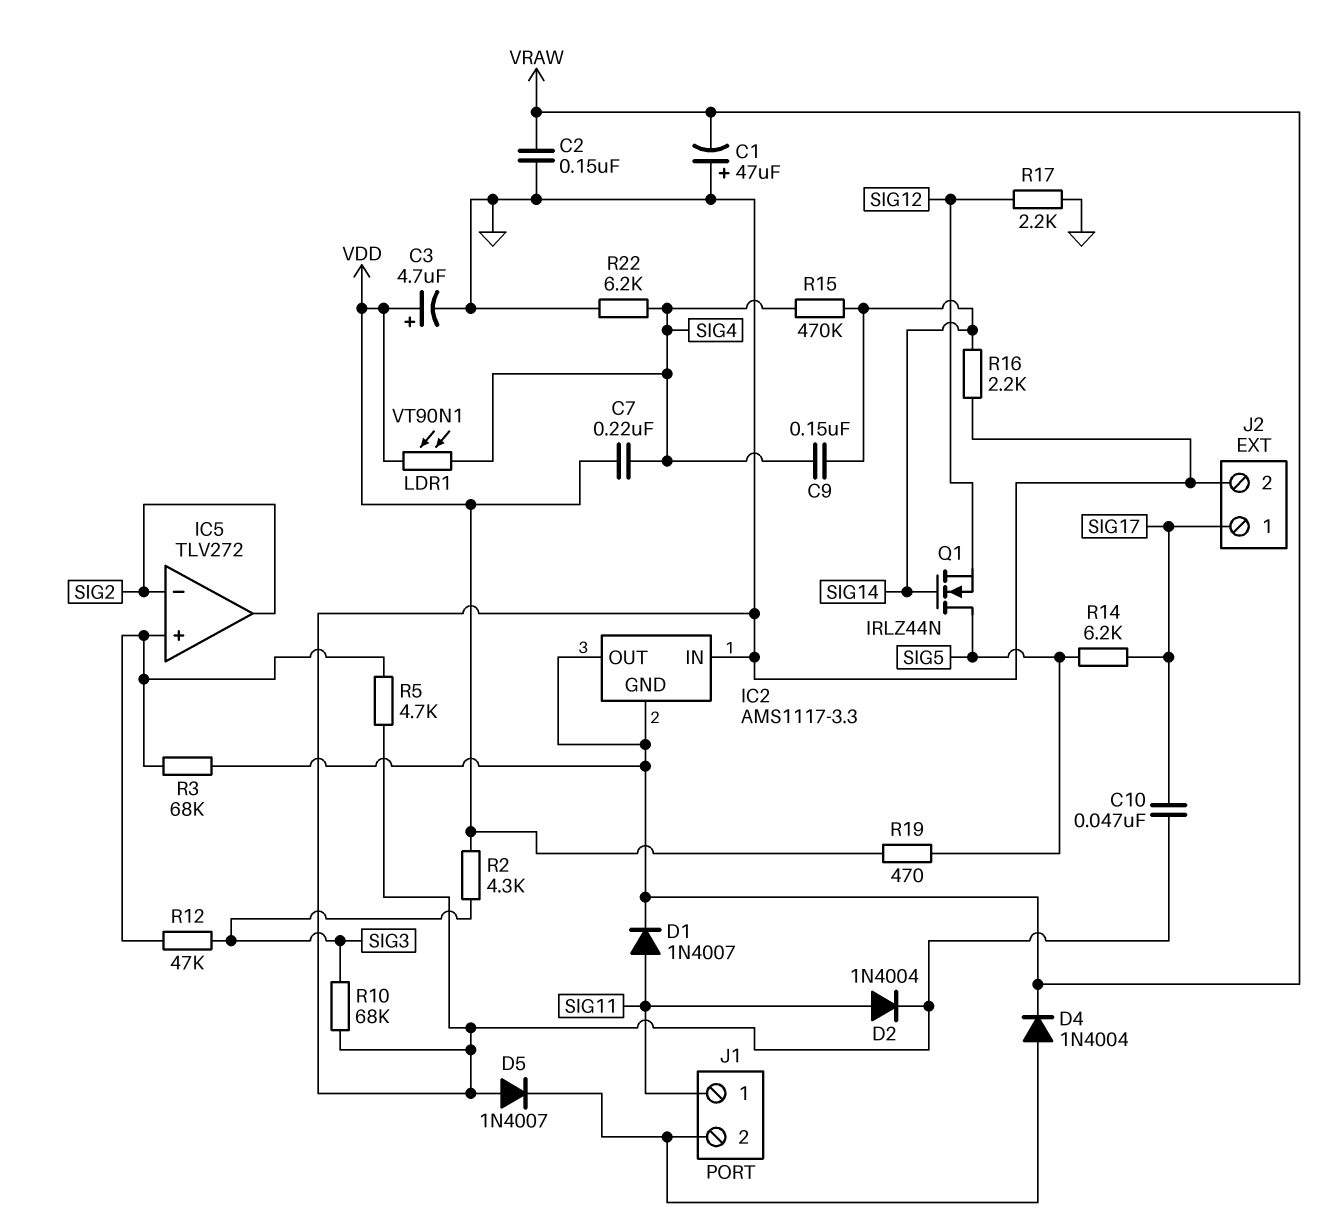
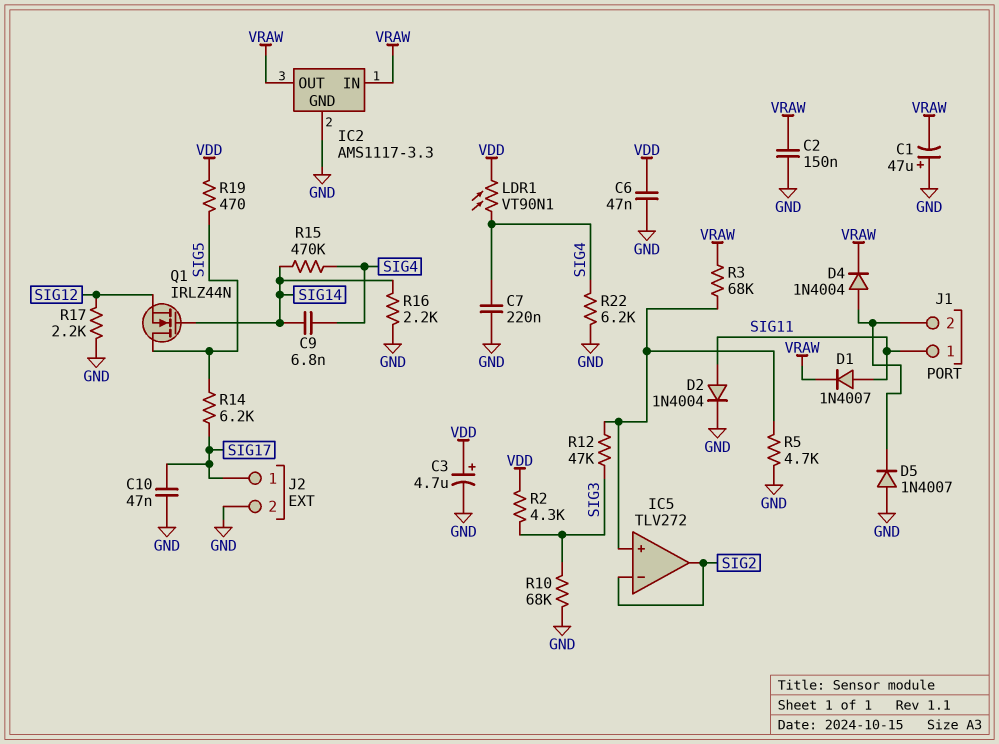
C6: none -> 47nF (GND, VDD)
C7: 220nF (SIG4, VDD) -> 220nF (GND, SIG4)
C9: 150nF (SIG4, SIG14) -> 6.8nF (SIG4, SIG14)
IC2 pin GND: VRAW -> GND
IC2 pin IN: GND -> VRAW

